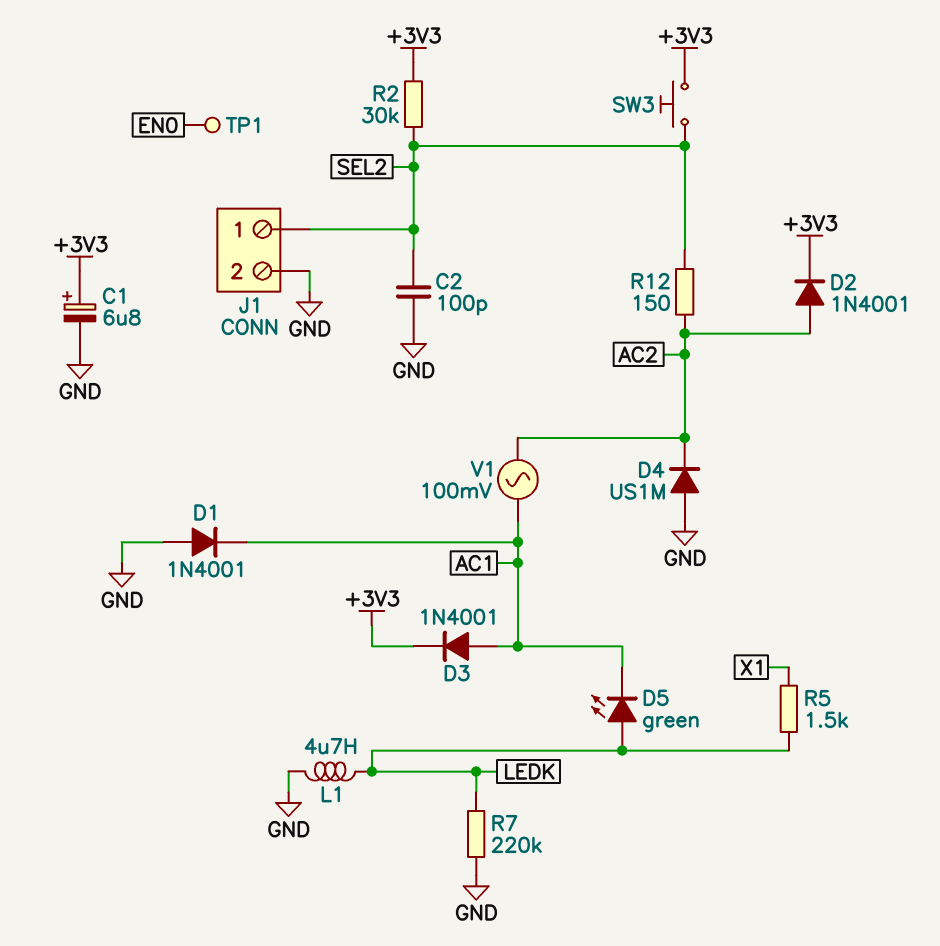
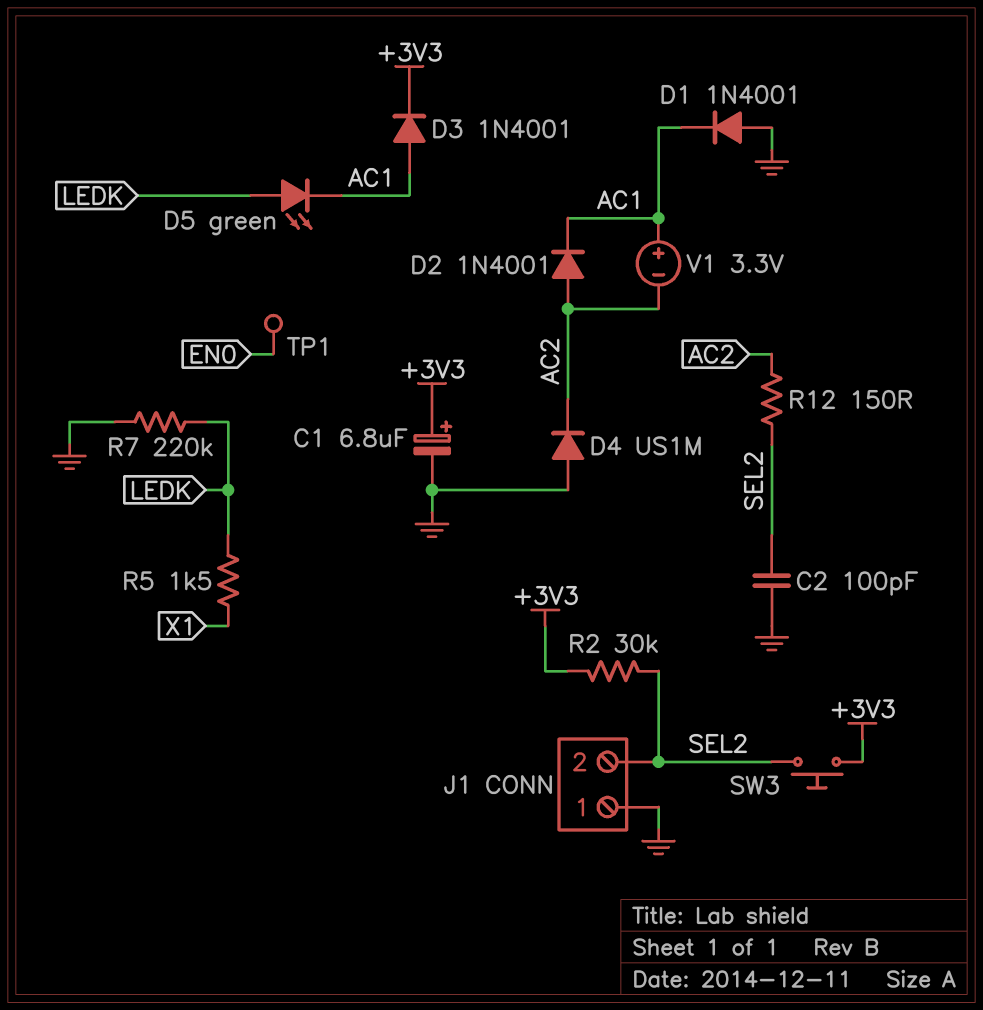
D2: diode 1N4001 (A AC2, K +3V3) -> diode 1N4001 (A AC2, K AC1)
J1 pin 1: SEL2 -> GND
J1 pin 2: GND -> SEL2
L1: 4.7uH (GND, LEDK) -> none
V1: AC 100mV (AC1, AC2) -> 3.3V (plus AC1, minus AC2)

